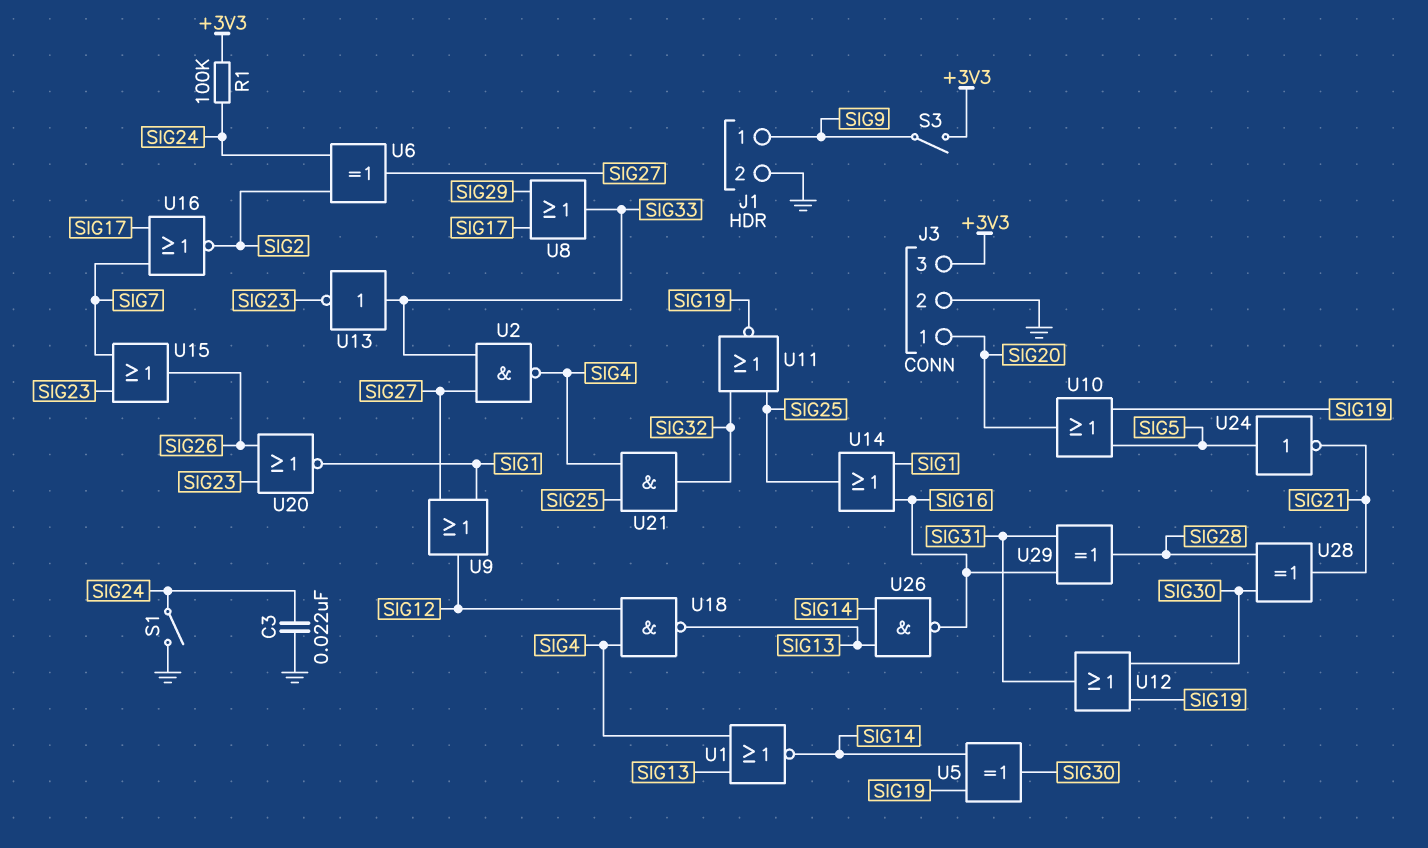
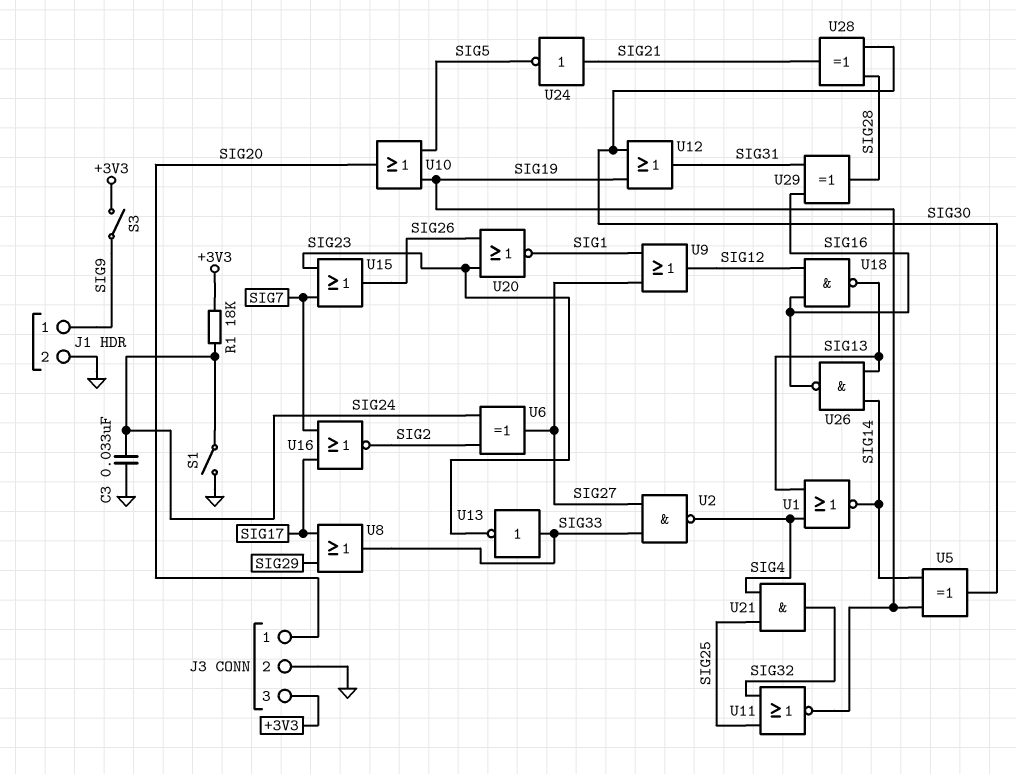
C3: 22nF (GND, SIG24) -> 33nF (GND, SIG24)
R1: 100k (+3V3, SIG24) -> 18k (+3V3, SIG24)
U14: OR (in SIG1, in SIG16, out SIG25) -> none
U18: NAND (in SIG4, in SIG12, out SIG13) -> NAND (in SIG12, in SIG16, out SIG13)
U24: NOT (in SIG5, out SIG21) -> NOT (in SIG21, out SIG5)

